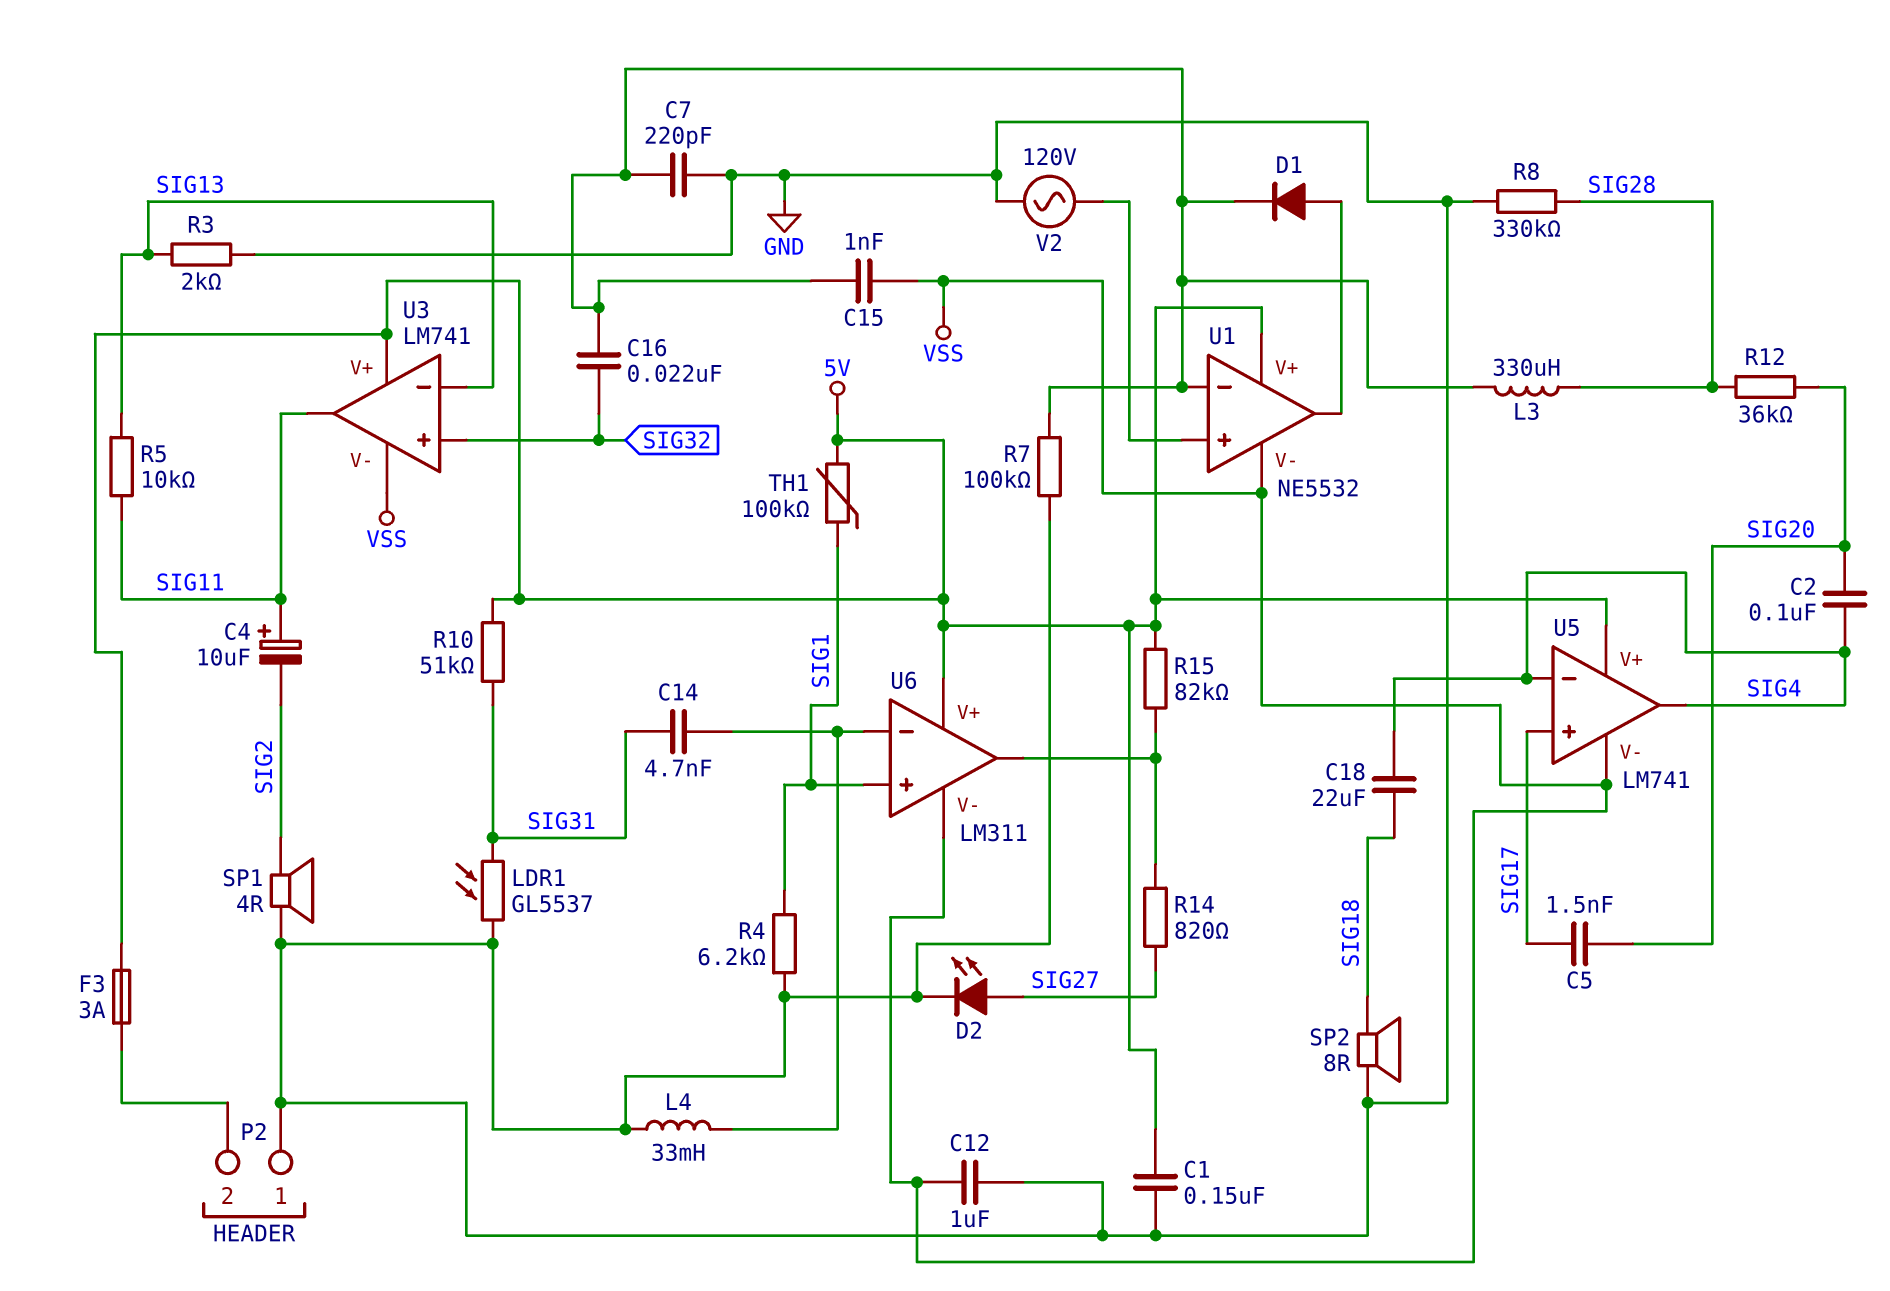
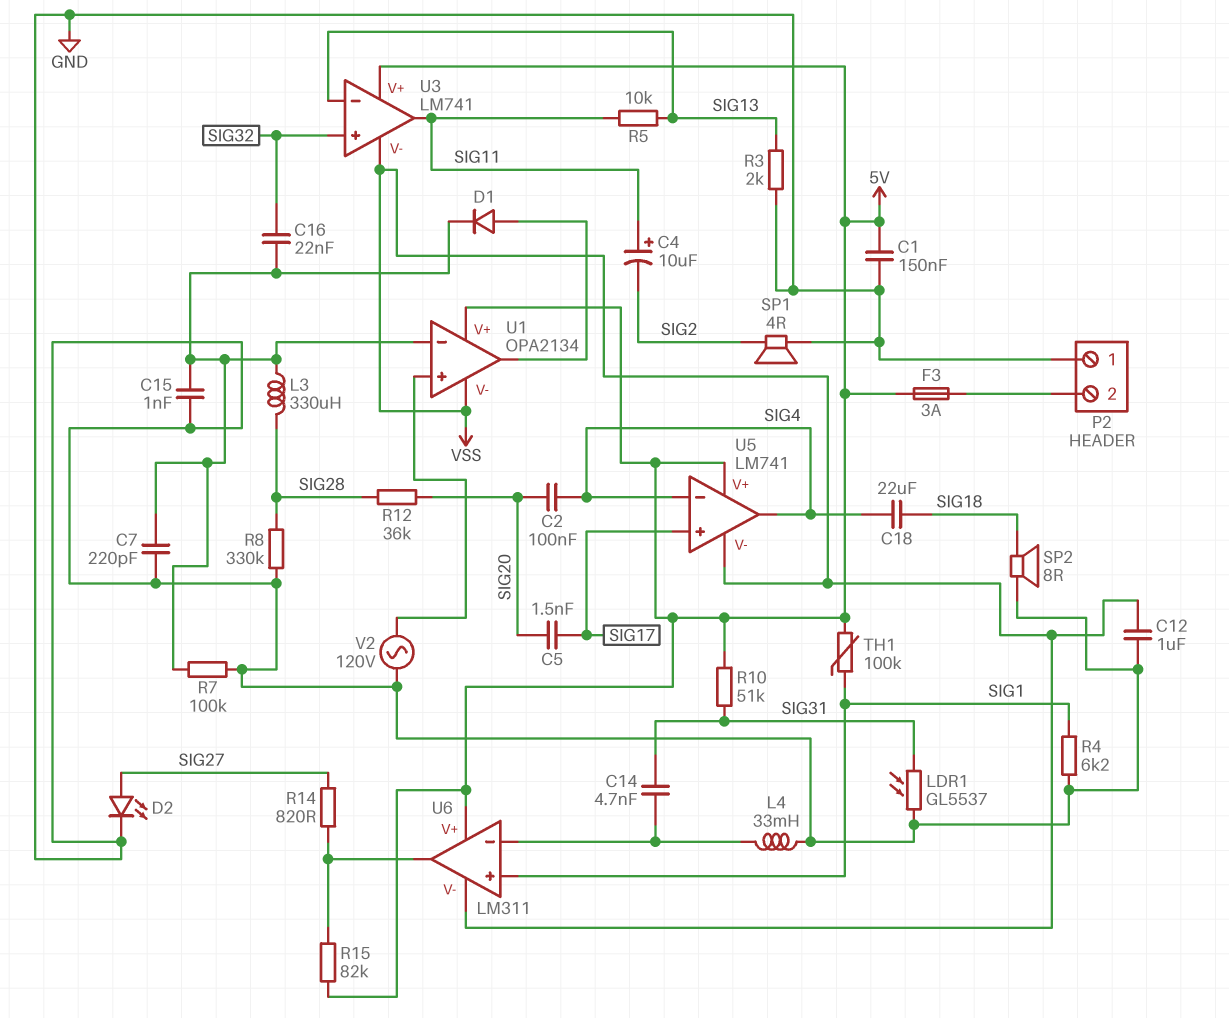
C15: 1nF (U1/in-, VSS) -> 1nF (GND, U1/in-)
U1: NE5532 -> OPA2134

